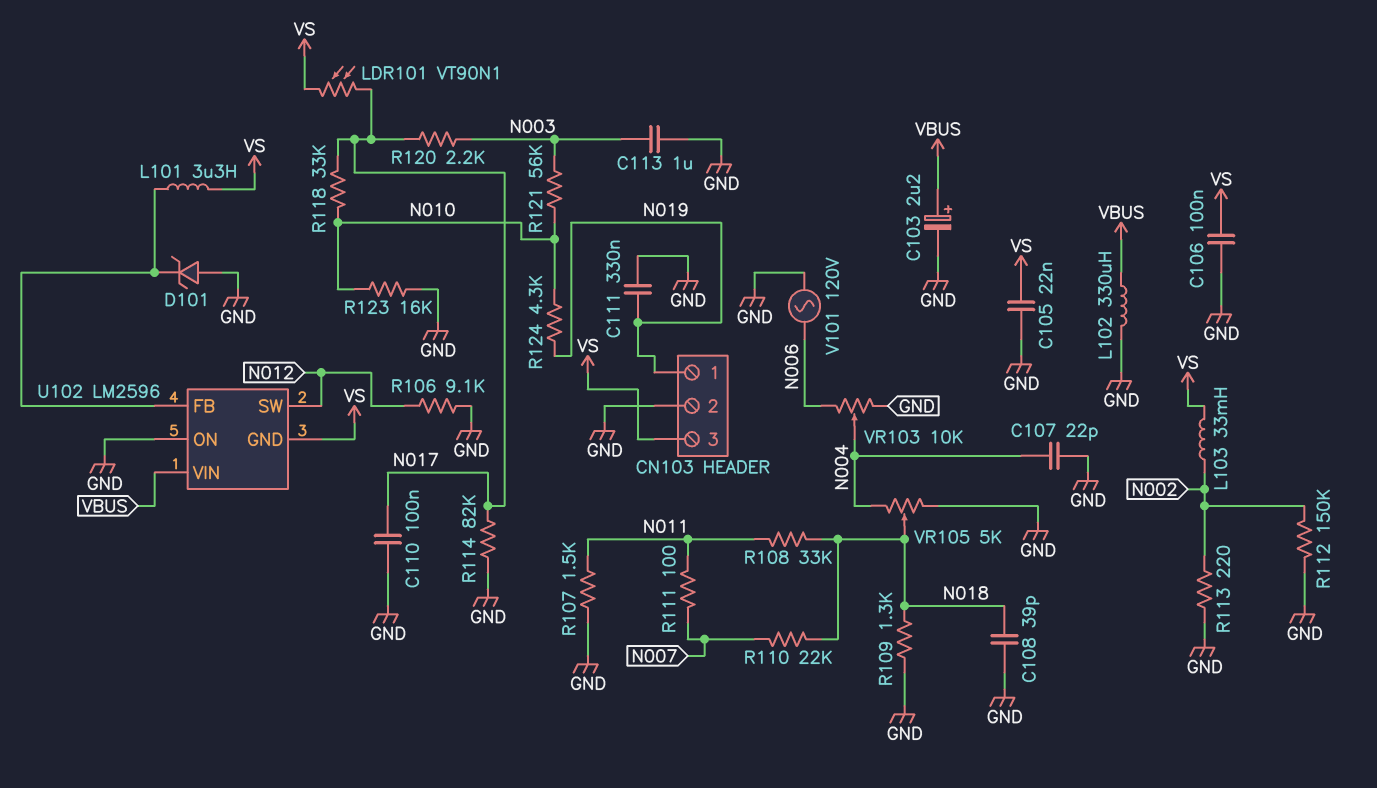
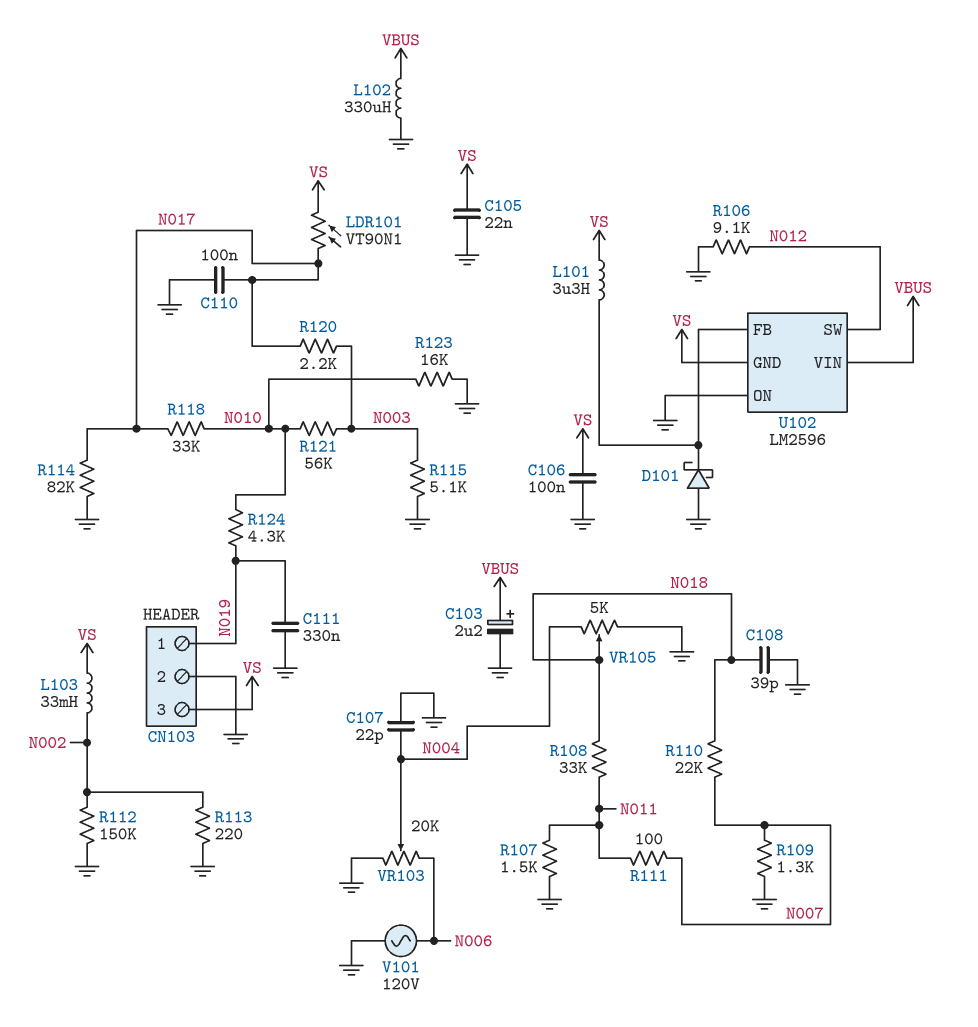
C113: 1uF (GND, N003) -> none
D101: zener (A GND, K U102/FB) -> schottky (A GND, K U102/FB)
R109: 1.3k (GND, N018) -> 1.3k (GND, N007)
R115: none -> 5.1k (GND, N003)
VR103: 10k (GND, N006, wiper N004) -> 20k (GND, N006, wiper N004)

